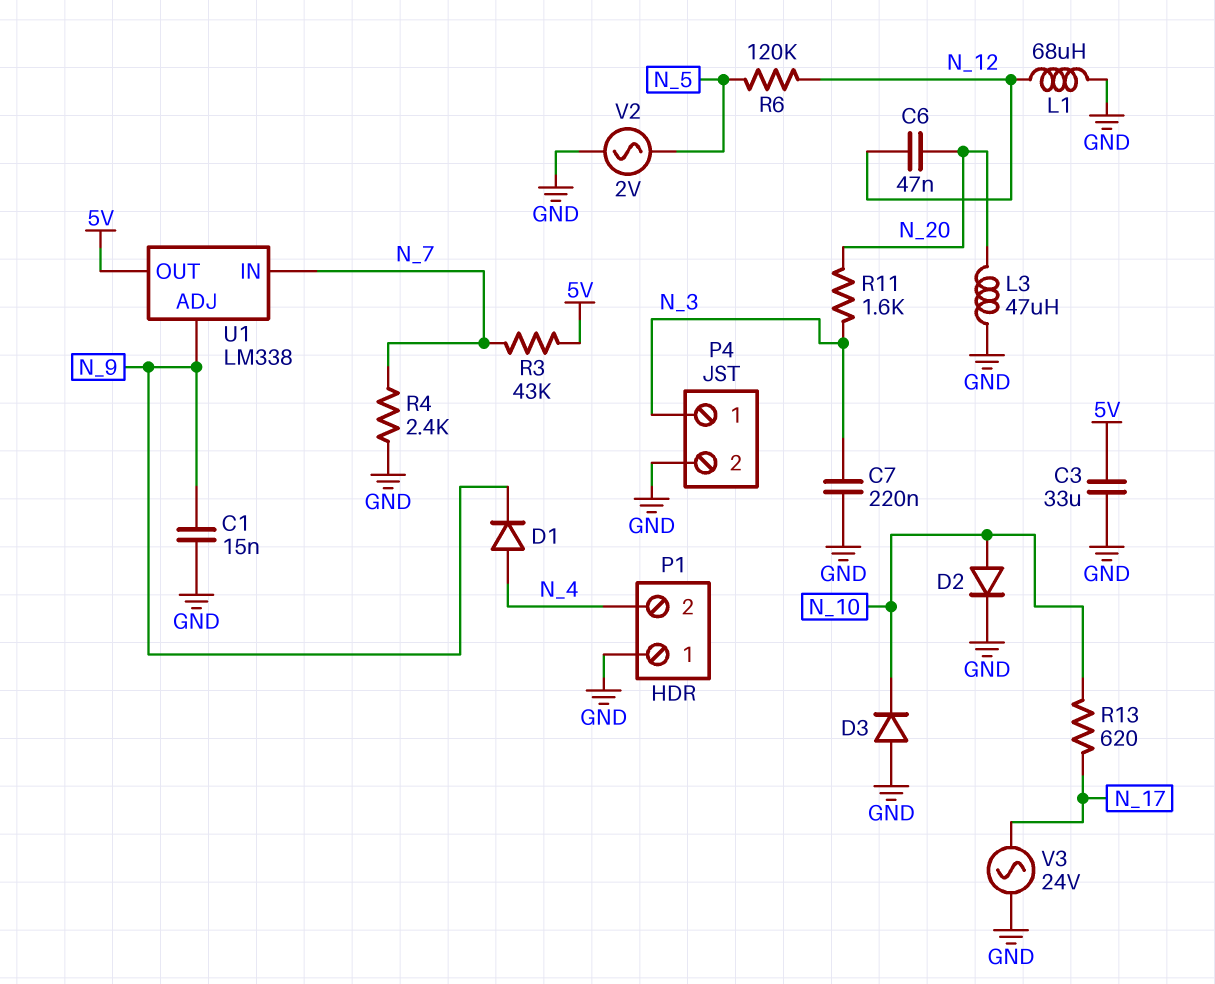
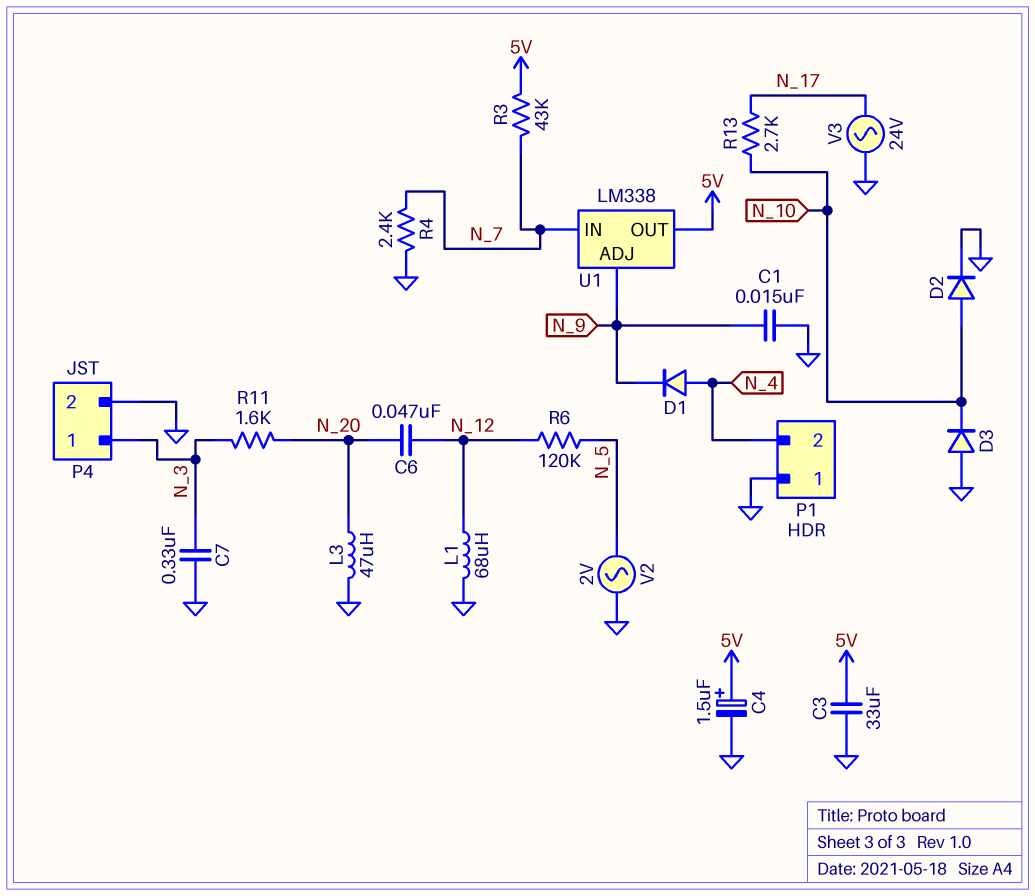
C4: none -> 1.5uF (plus 5V, minus GND)
C7: 220nF (GND, N_3) -> 330nF (GND, N_3)
R13: 620 (N_10, N_17) -> 2.7k (N_10, N_17)

